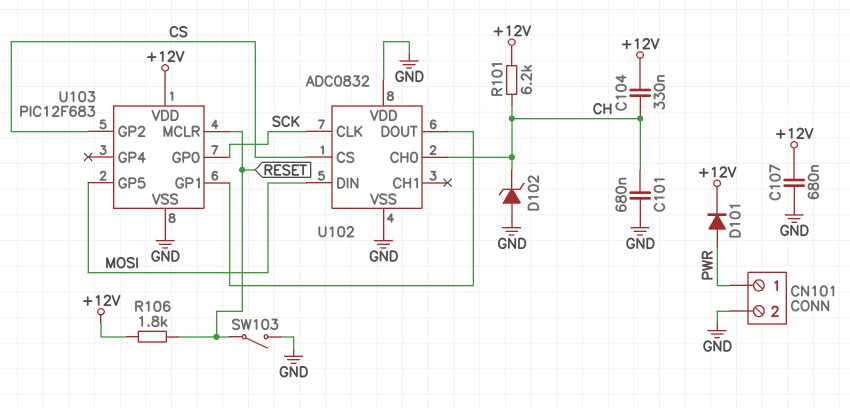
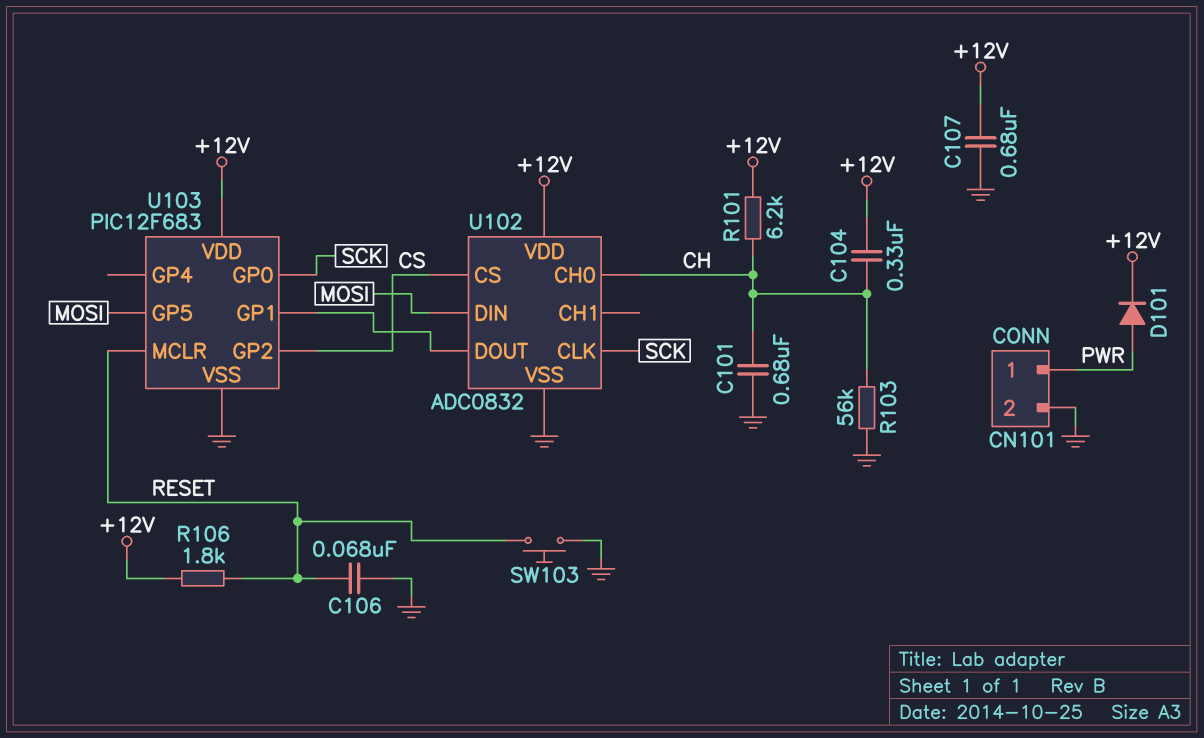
C106: none -> 68nF (GND, RESET)
D102: zener (A GND, K CH) -> none
R103: none -> 56k (CH, GND)
SW103: switch (GND, RESET) -> button (GND, RESET)
U102 pin VDD: GND -> +12V

